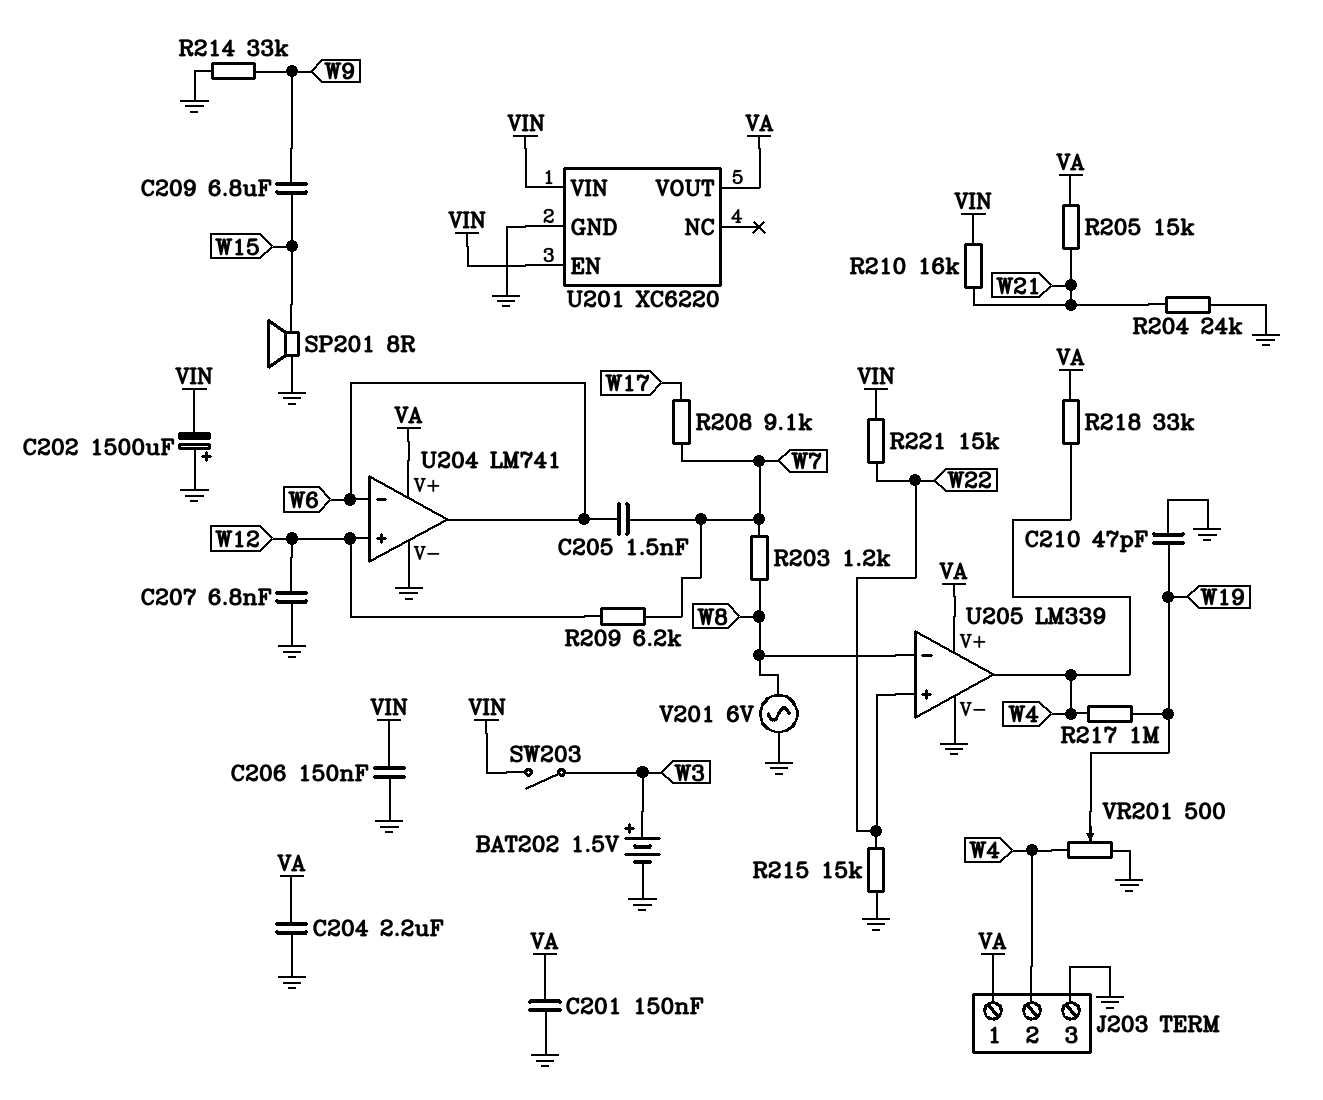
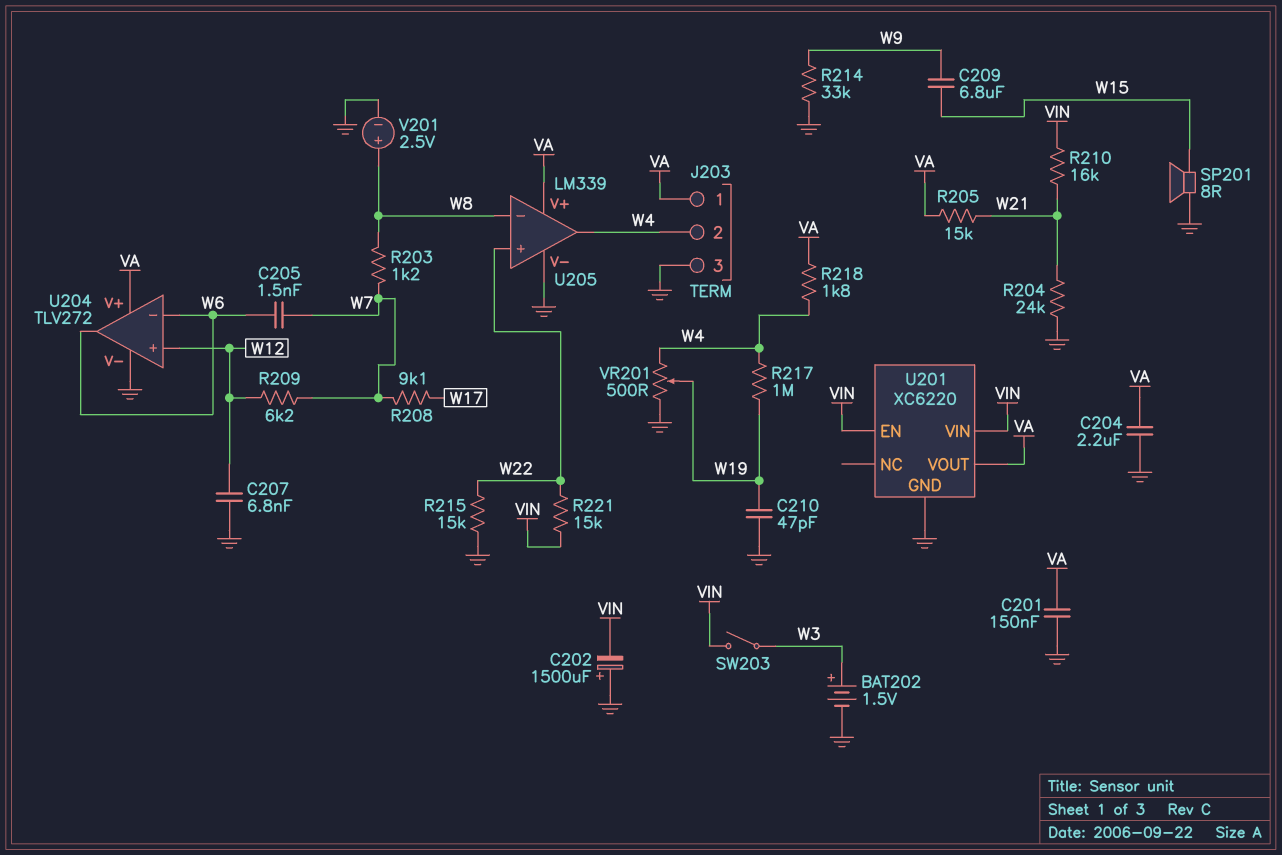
C206: 150nF (GND, VIN) -> none
R218: 33k (VA, W4) -> 1.8k (VA, W4)
U204: LM741 -> TLV272
V201: AC 6V (GND, W8) -> 2.5V (plus W8, minus GND)

